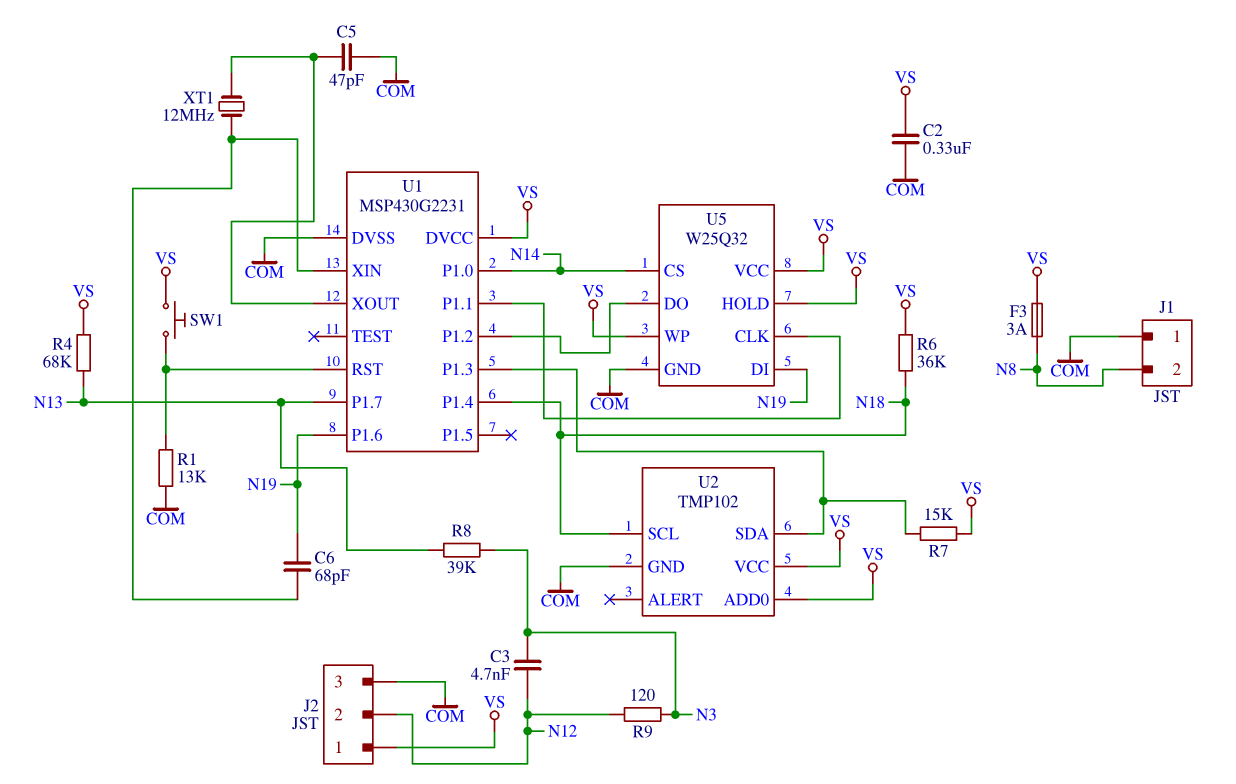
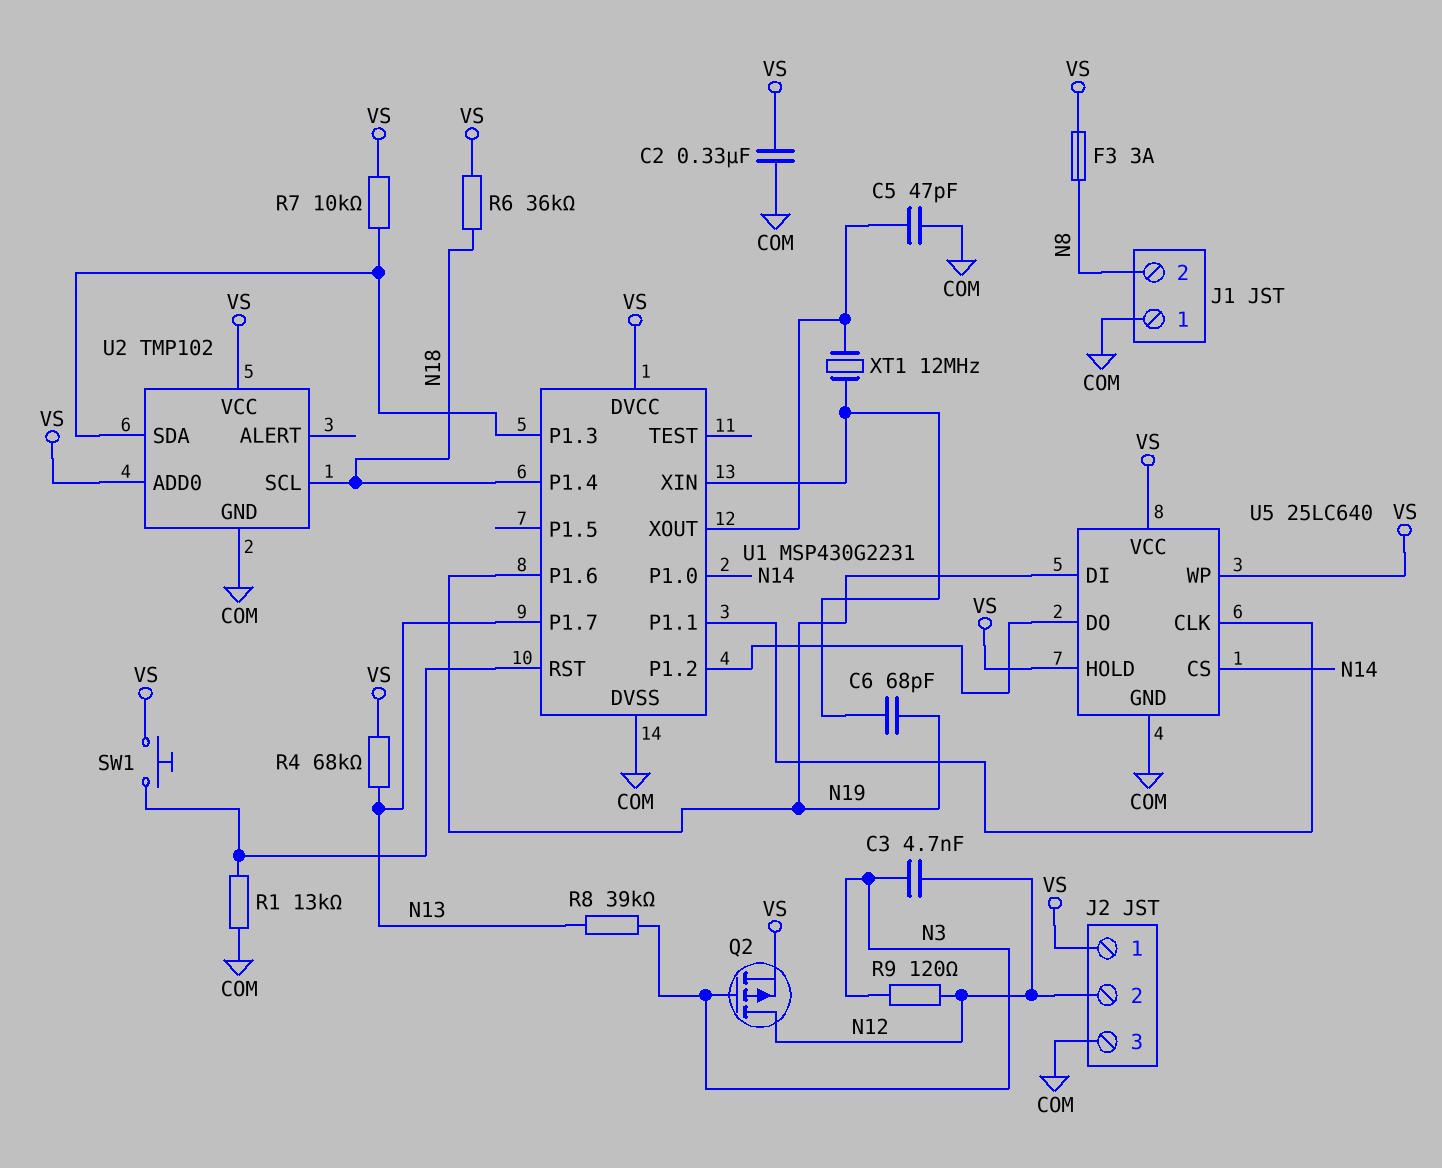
Q2: none -> PMOS (G N3, D N12, S VS)
R7: 15k (U1/P1.3, VS) -> 10k (U1/P1.3, VS)
U5: W25Q32 -> 25LC640

